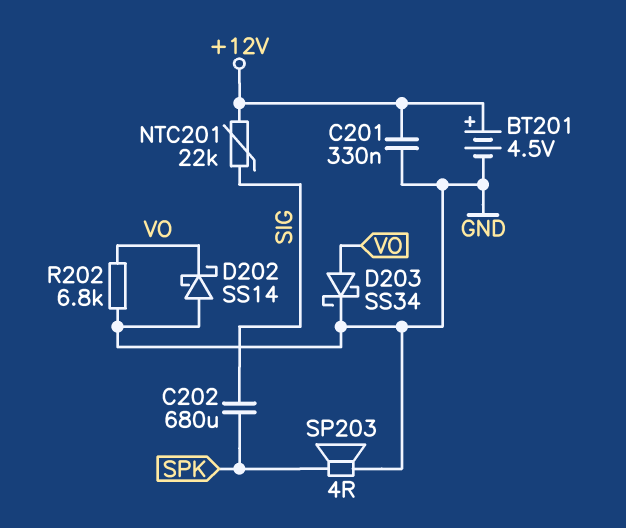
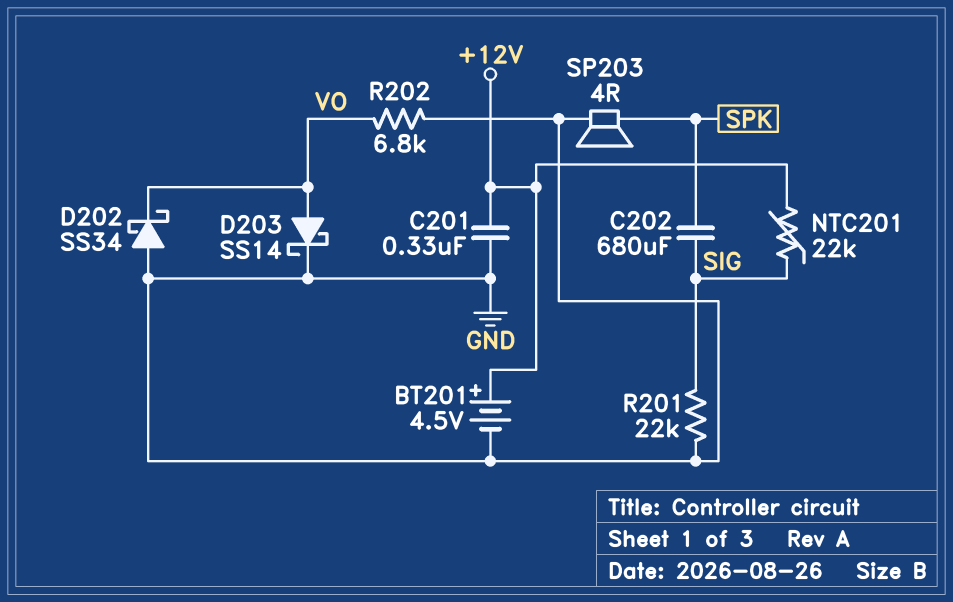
D202: schottky SS14 (A GND, K VO) -> schottky SS34 (A GND, K VO)
D203: schottky SS34 (A VO, K GND) -> schottky SS14 (A VO, K GND)
R201: none -> 22k (GND, SIG)

